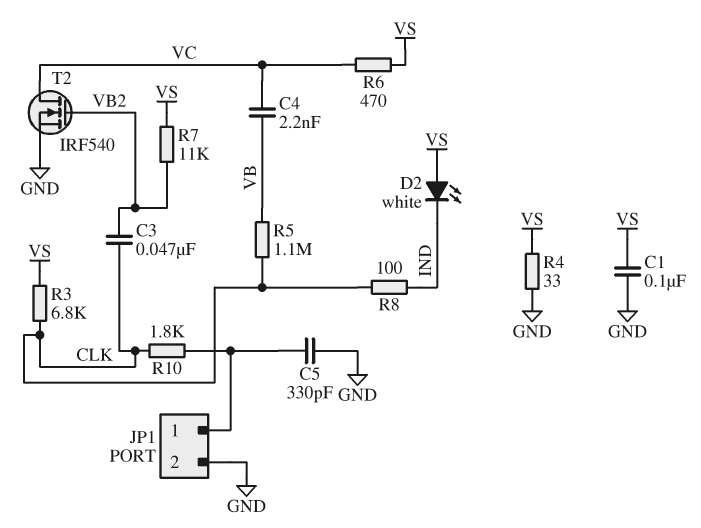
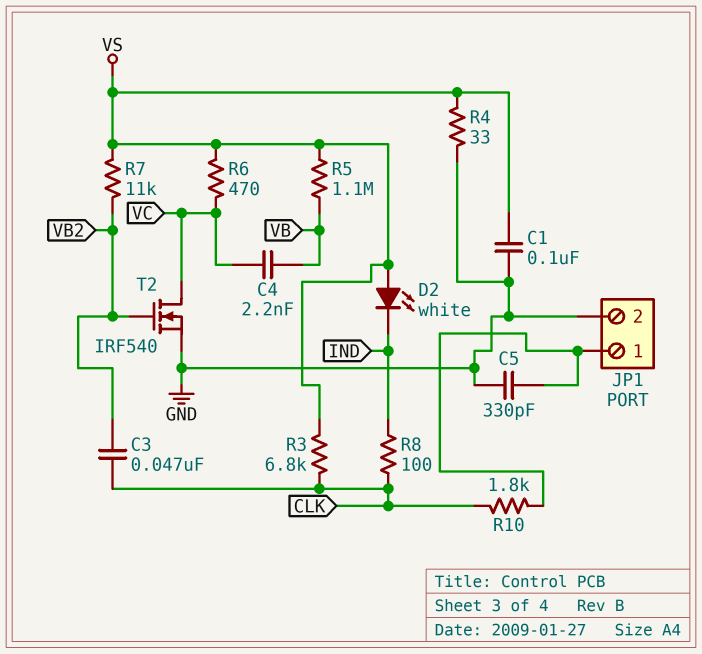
R5: 1.1M (CLK, VB) -> 1.1M (VB, VS)

